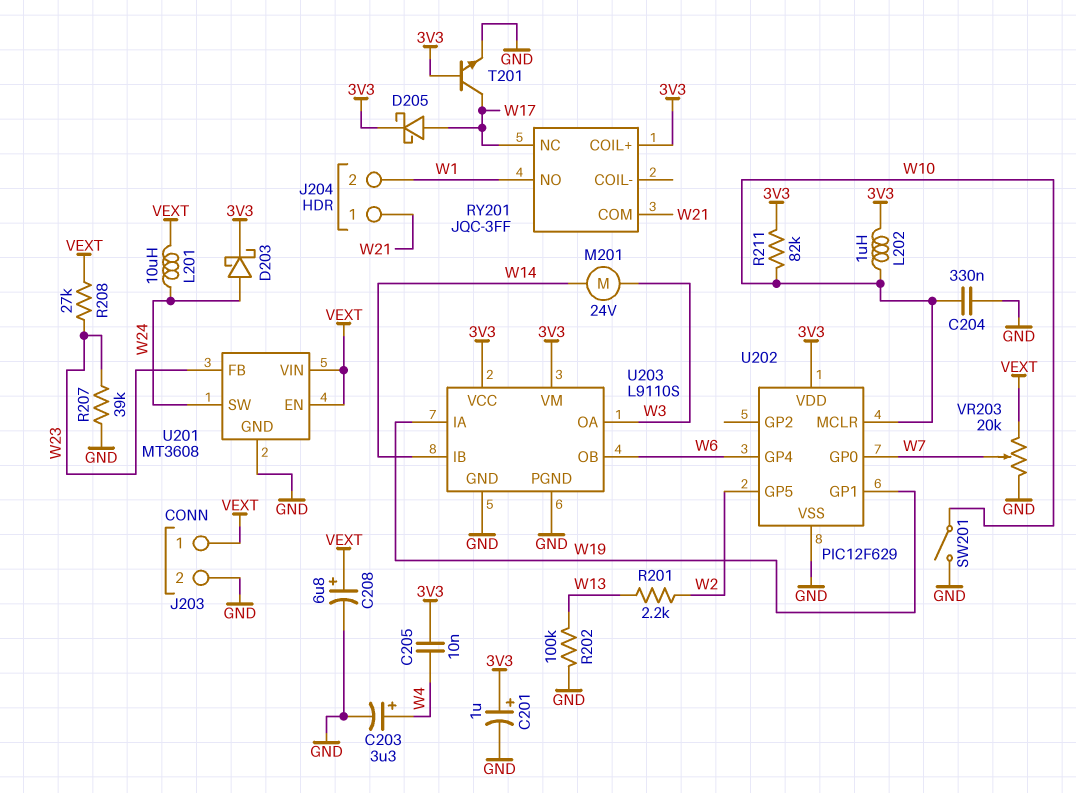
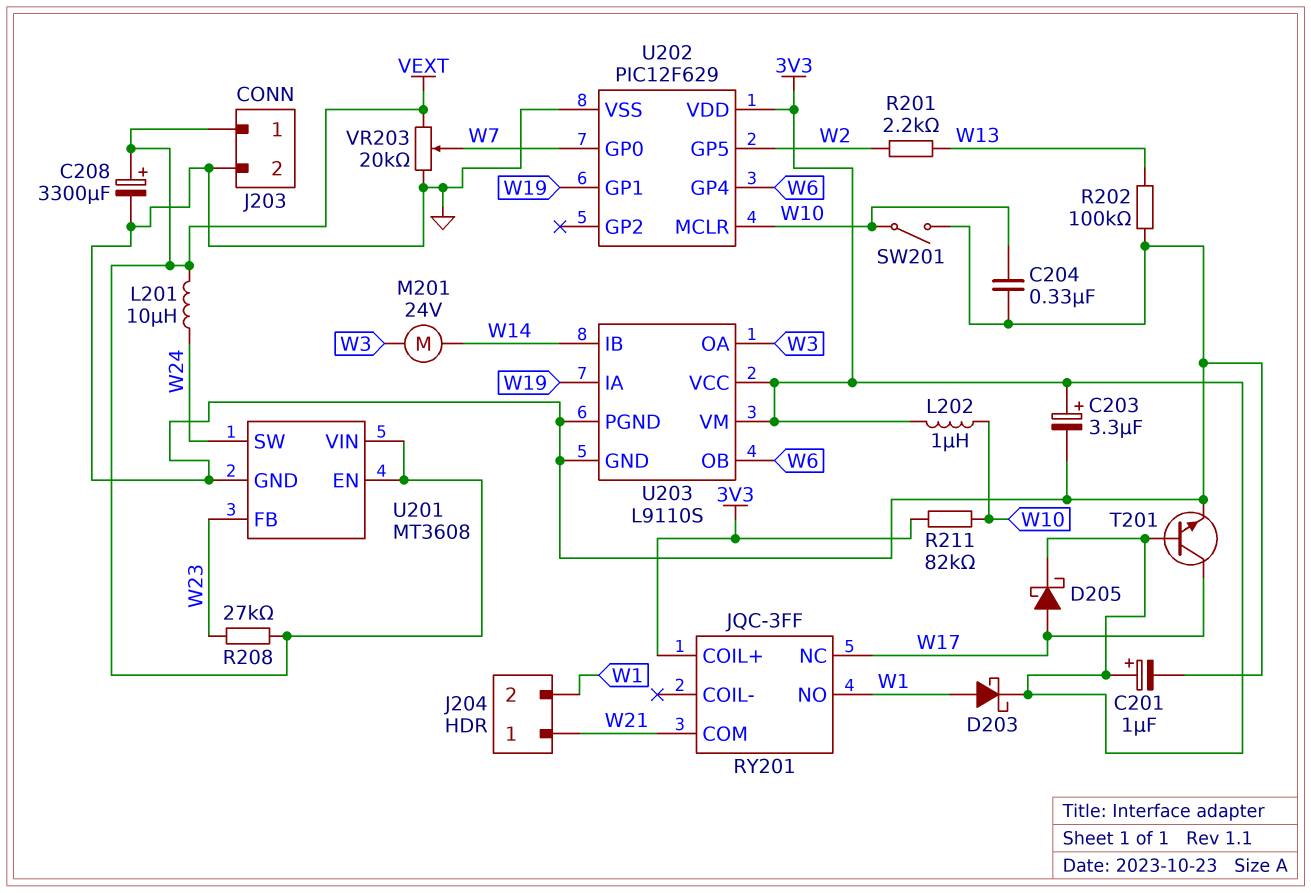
C203: 3.3uF (plus W4, minus GND) -> 3.3uF (plus 3V3, minus GND)
C205: 10nF (3V3, W4) -> none
C208: 6.8uF (plus VEXT, minus GND) -> 3300uF (plus VEXT, minus GND)
D203: schottky (A W24, K 3V3) -> schottky (A W1, K 3V3)
R207: 39k (GND, W23) -> none

